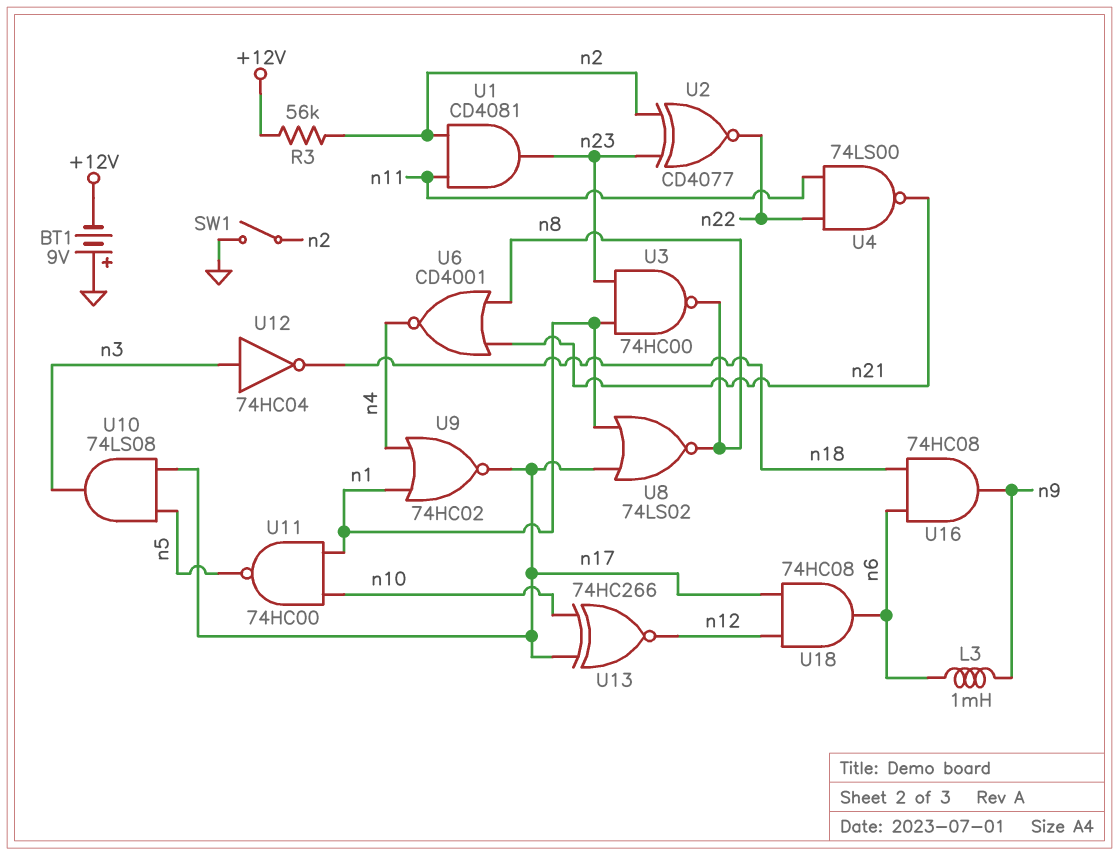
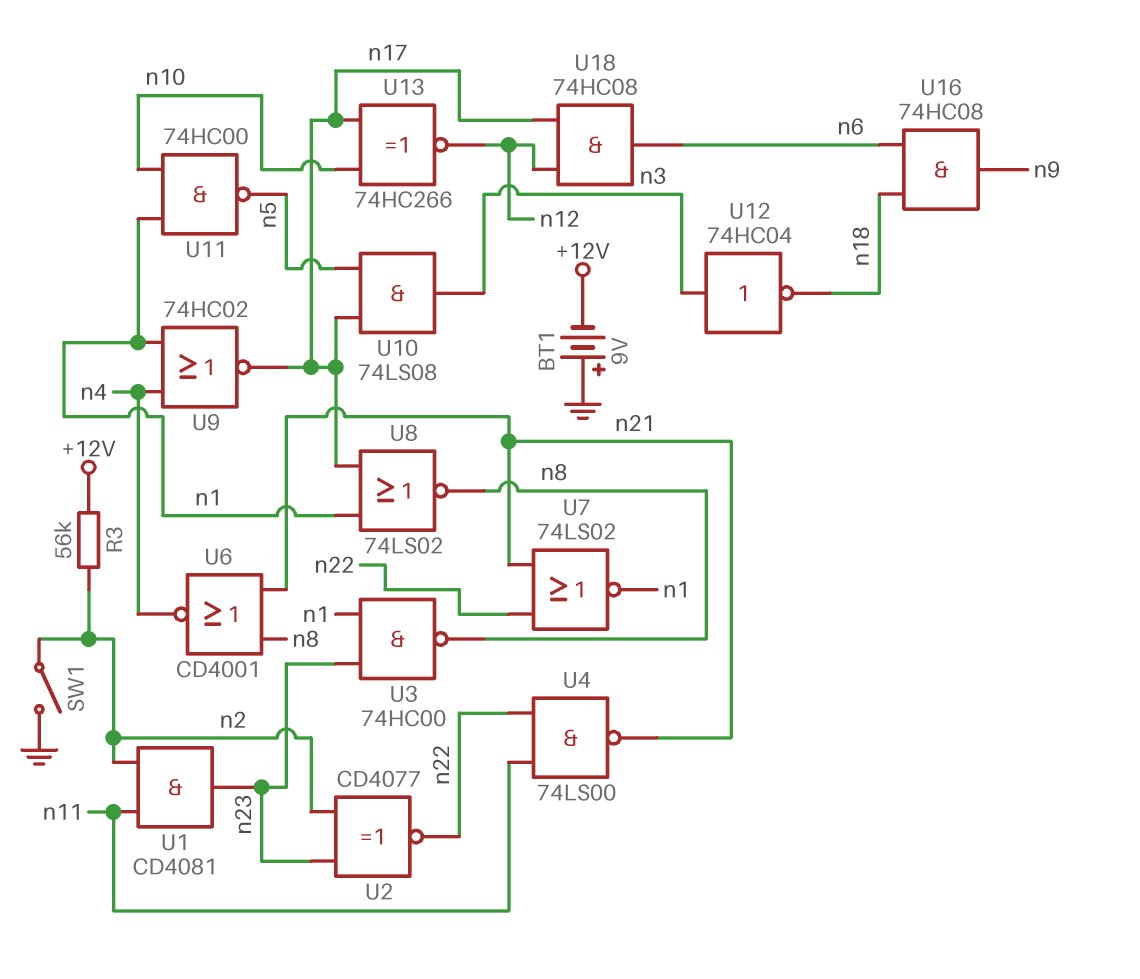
L3: 1mH (n6, n9) -> none
U7: none -> NOR 74LS02 (in n21, in n22, out n1)

